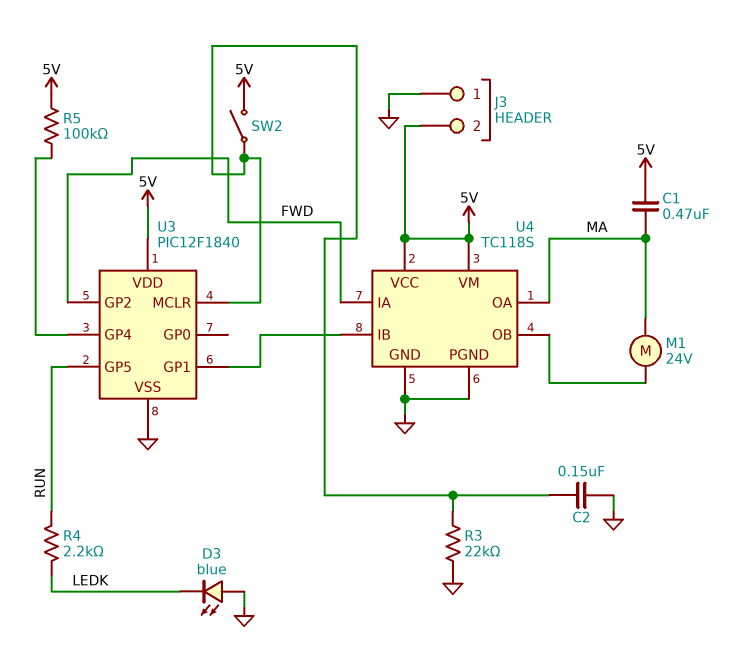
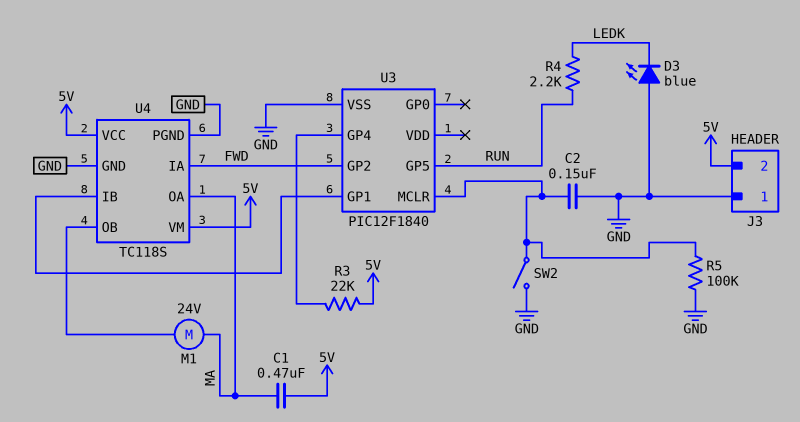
R3: 22k (GND, U3/MCLR) -> 22k (5V, U3/GP4)
R5: 100k (5V, U3/GP4) -> 100k (GND, U3/MCLR)
SW2: switch (5V, U3/MCLR) -> switch (GND, U3/MCLR)
U3 pin VDD: 5V -> none

